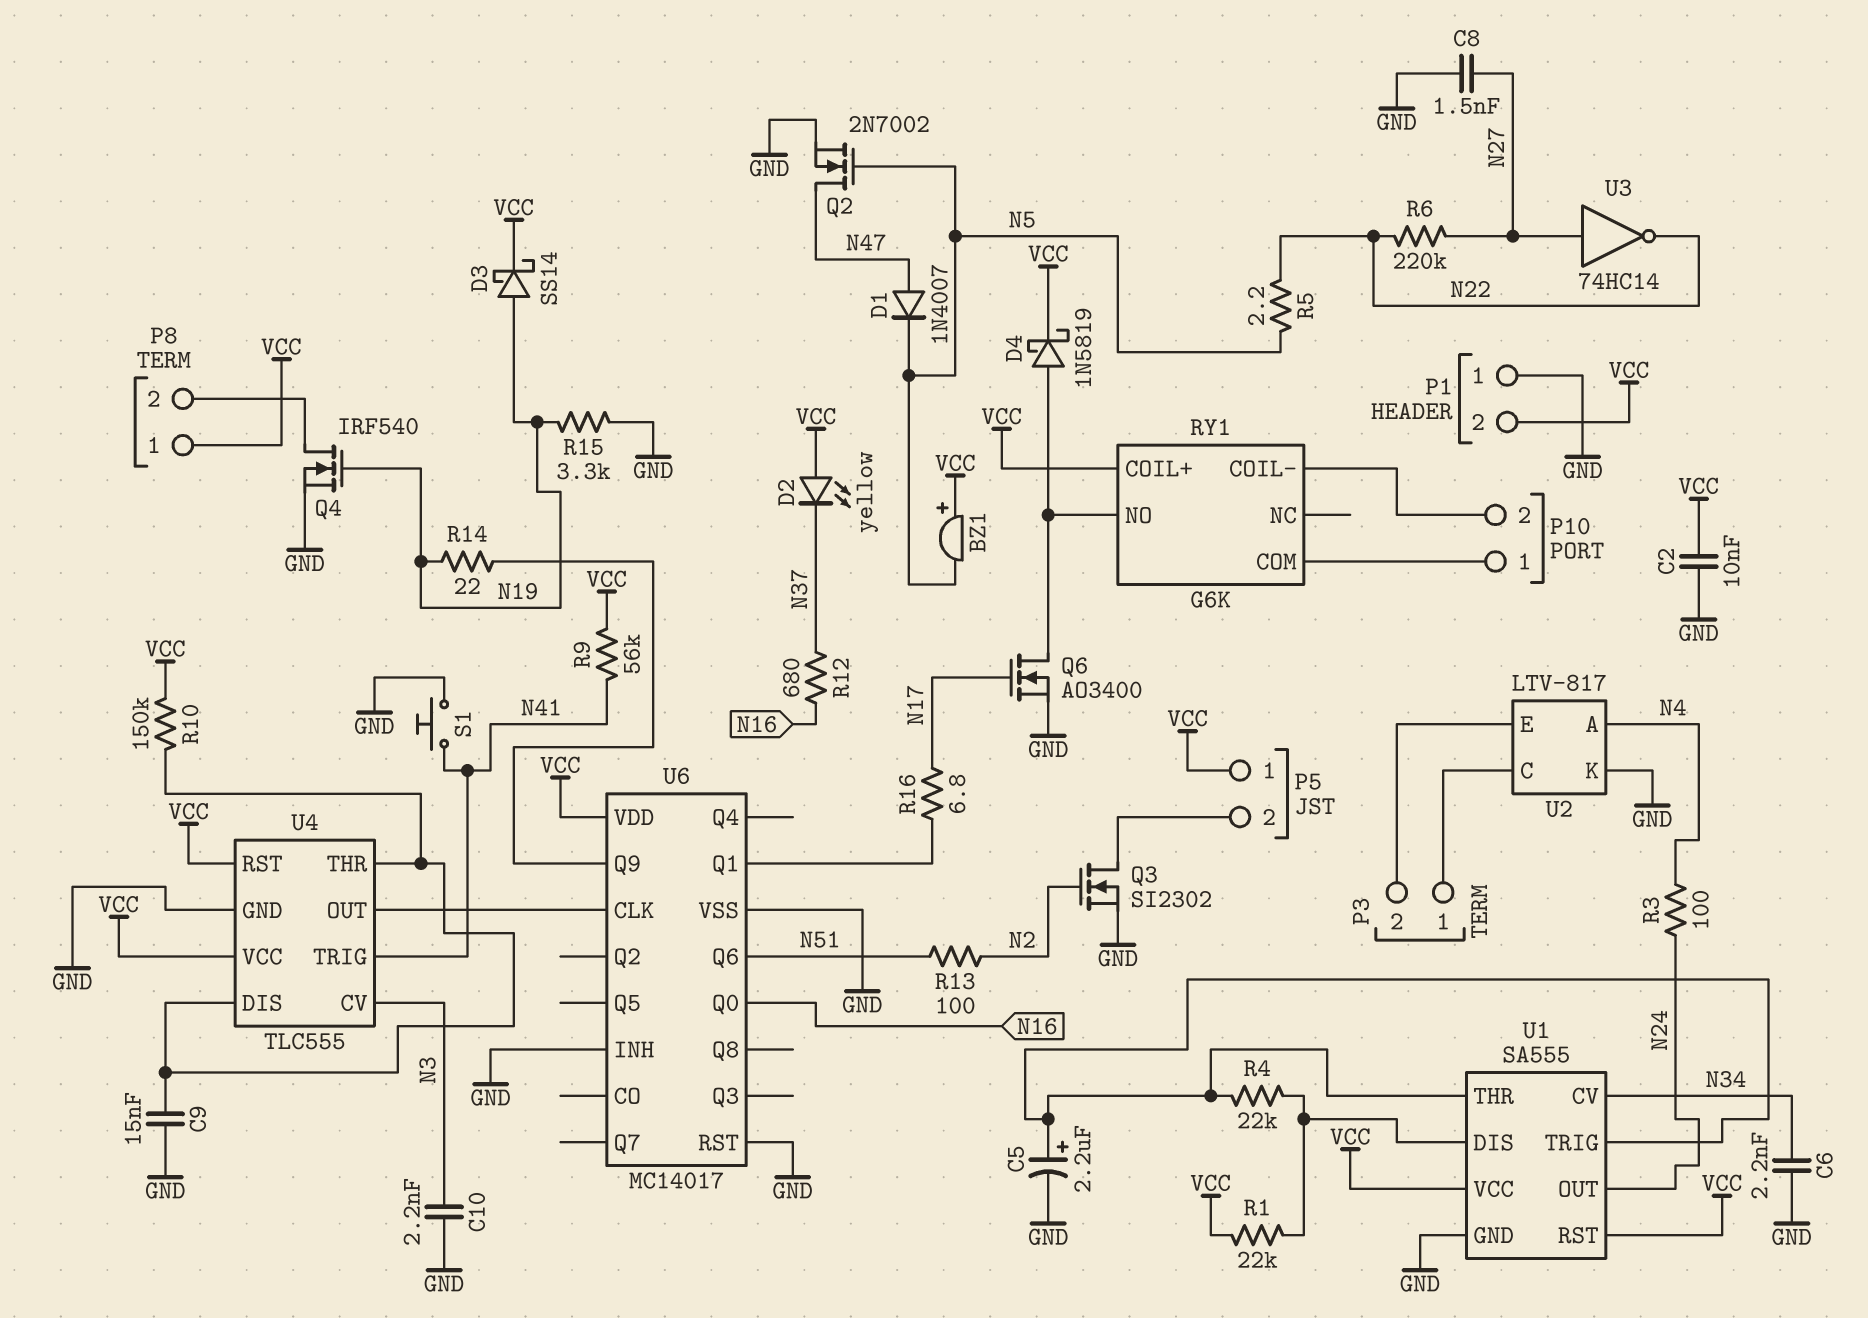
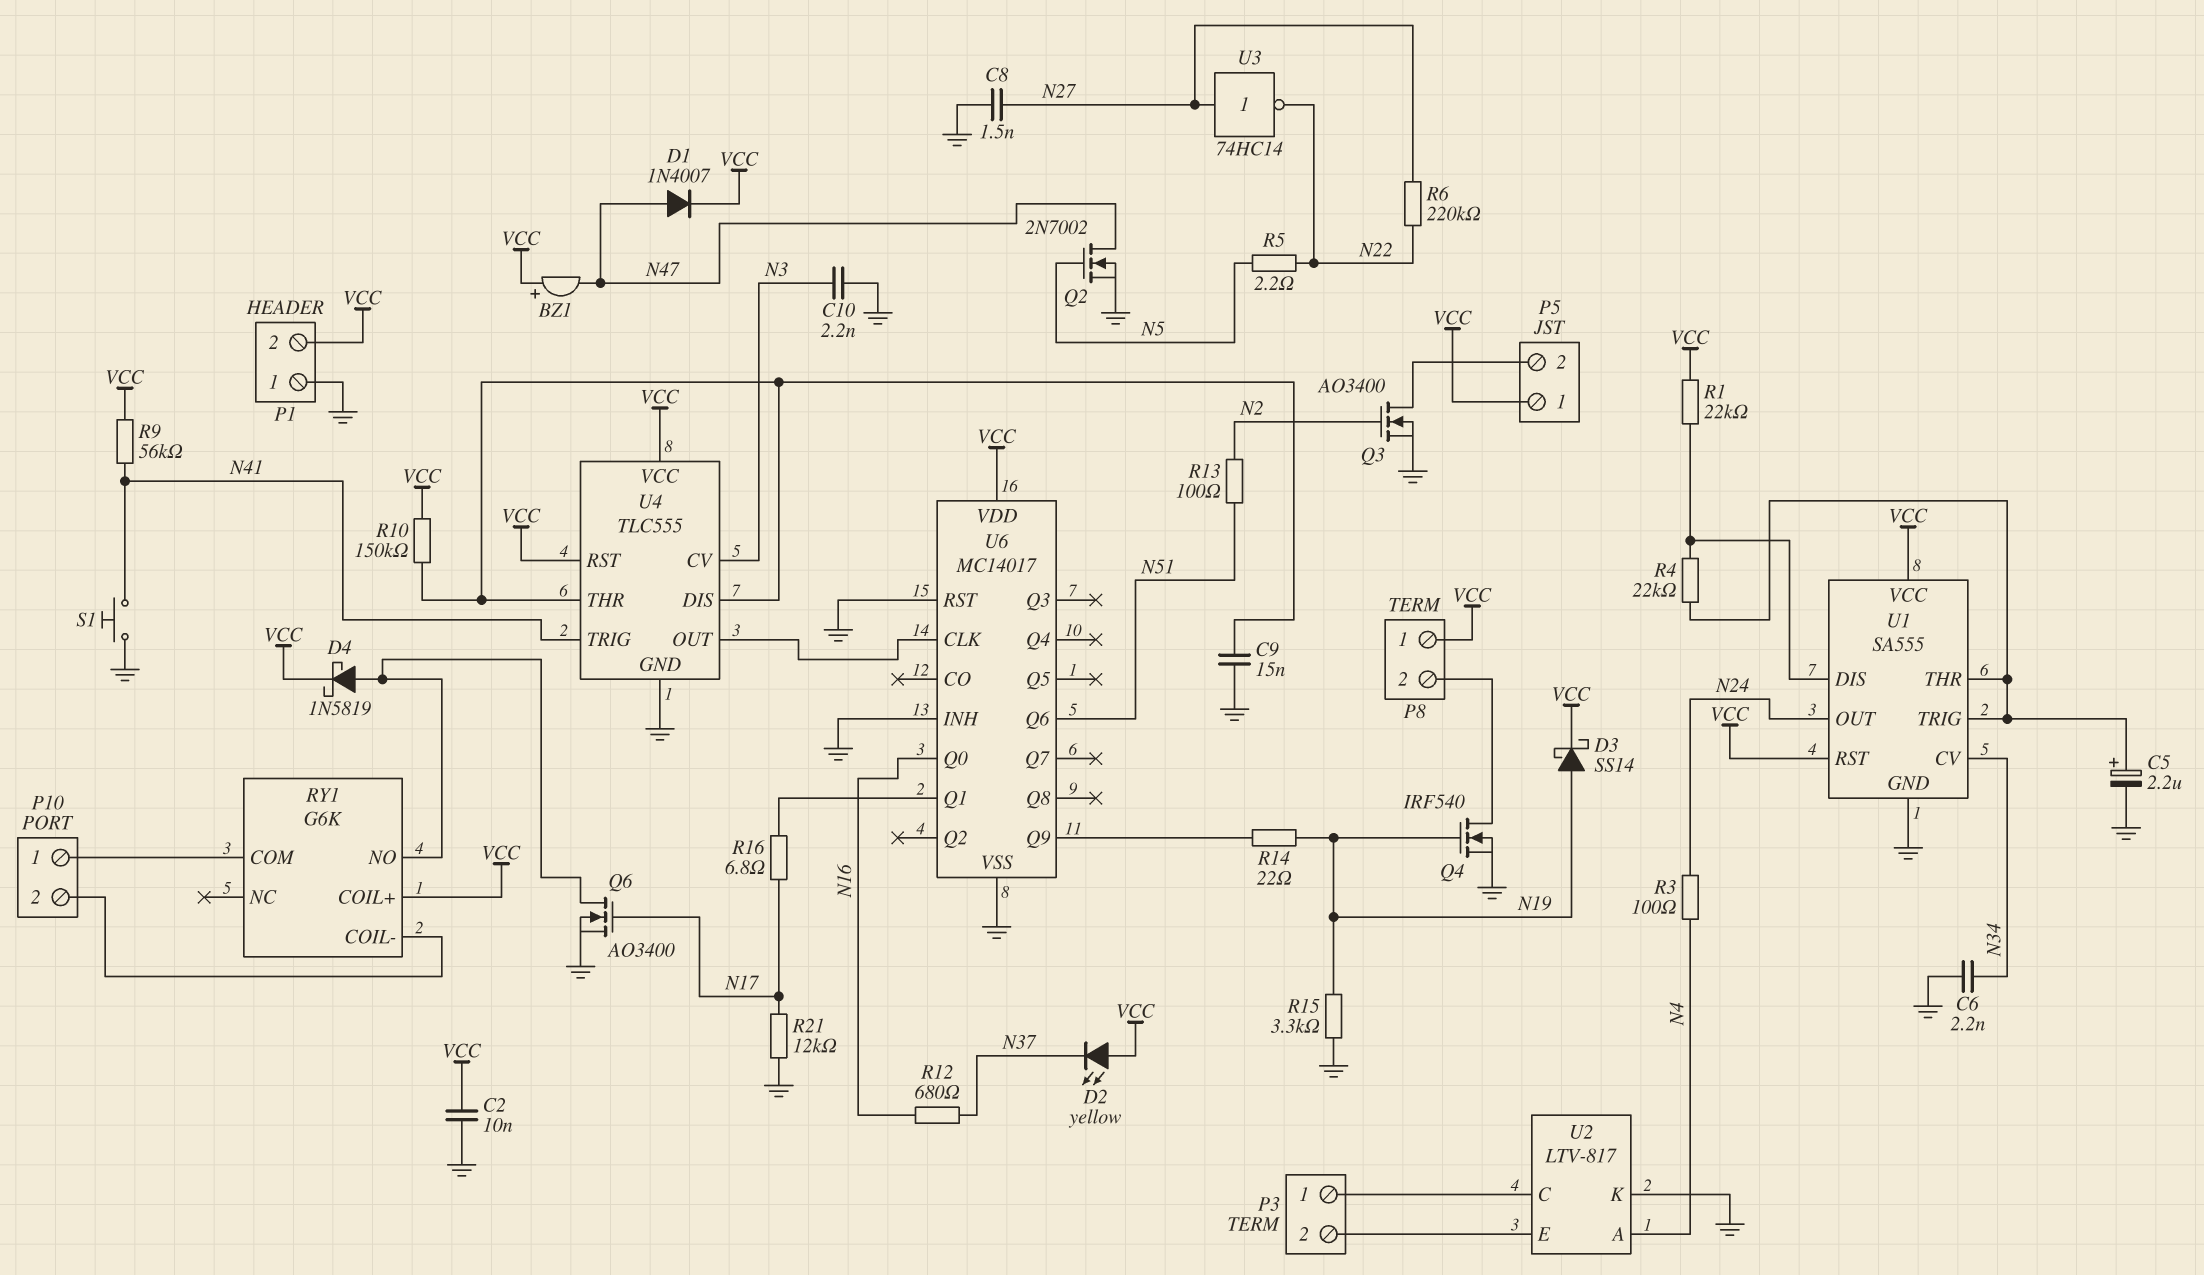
BZ1: buzzer (plus VCC, minus N5) -> buzzer (plus VCC, minus N47)
D1: diode 1N4007 (A N47, K N5) -> diode 1N4007 (A N47, K VCC)
Q3: NMOS SI2302 (G N2, D P5/2, S GND) -> NMOS AO3400 (G N2, D P5/2, S GND)
R21: none -> 12k (GND, N17)

